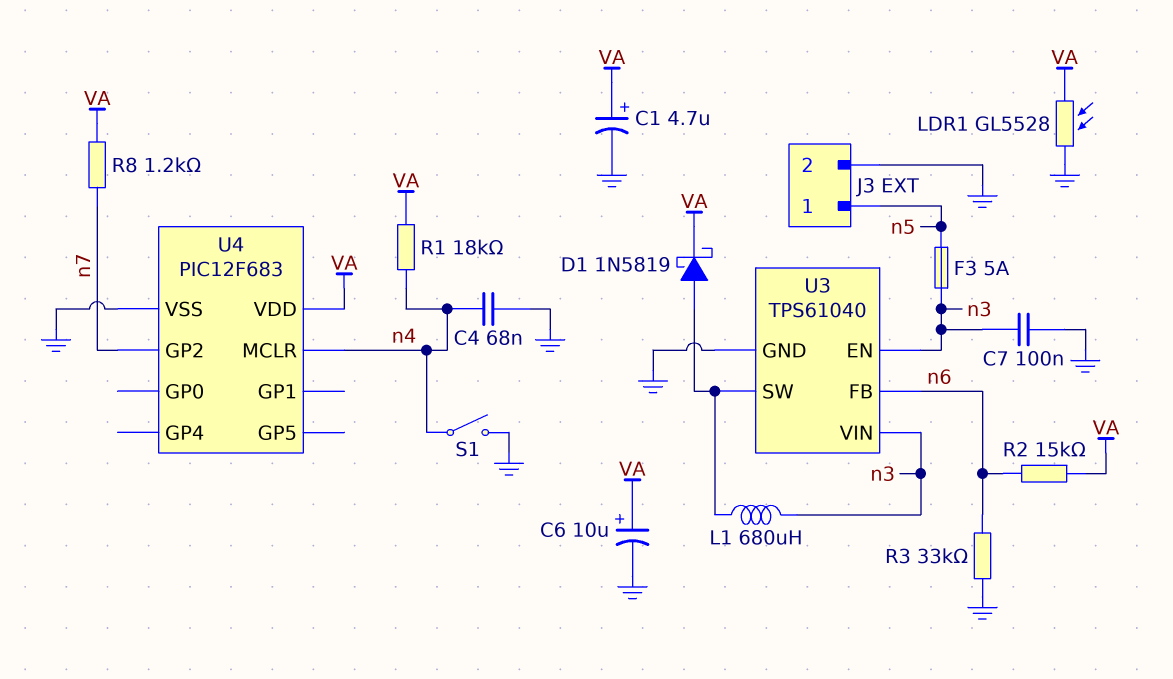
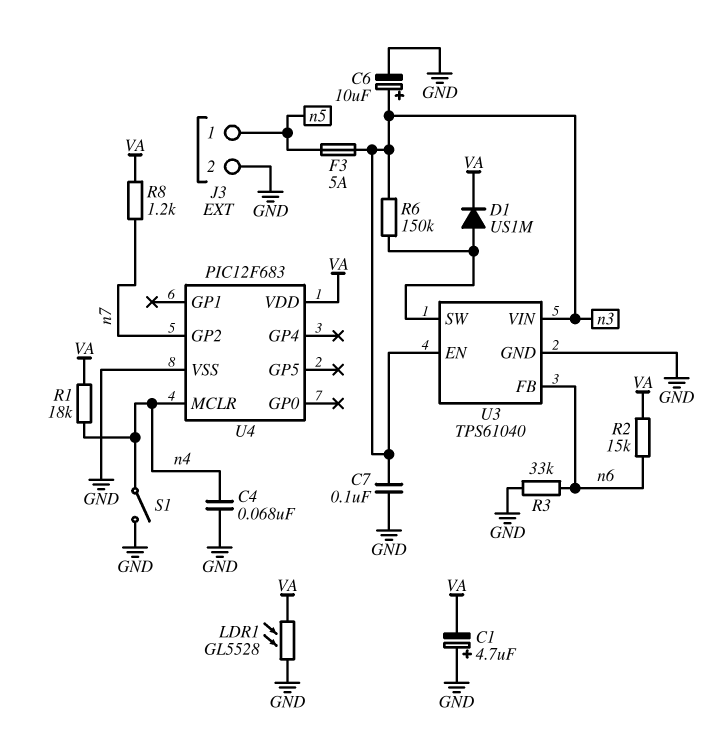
C1: 4.7uF (plus VA, minus GND) -> 4.7uF (plus GND, minus VA)
C6: 10uF (plus VA, minus GND) -> 10uF (plus n3, minus GND)
D1: schottky 1N5819 (A U3/SW, K VA) -> diode US1M (A U3/SW, K VA)
L1: 680uH (U3/SW, n3) -> none
R6: none -> 150k (U3/SW, n3)

